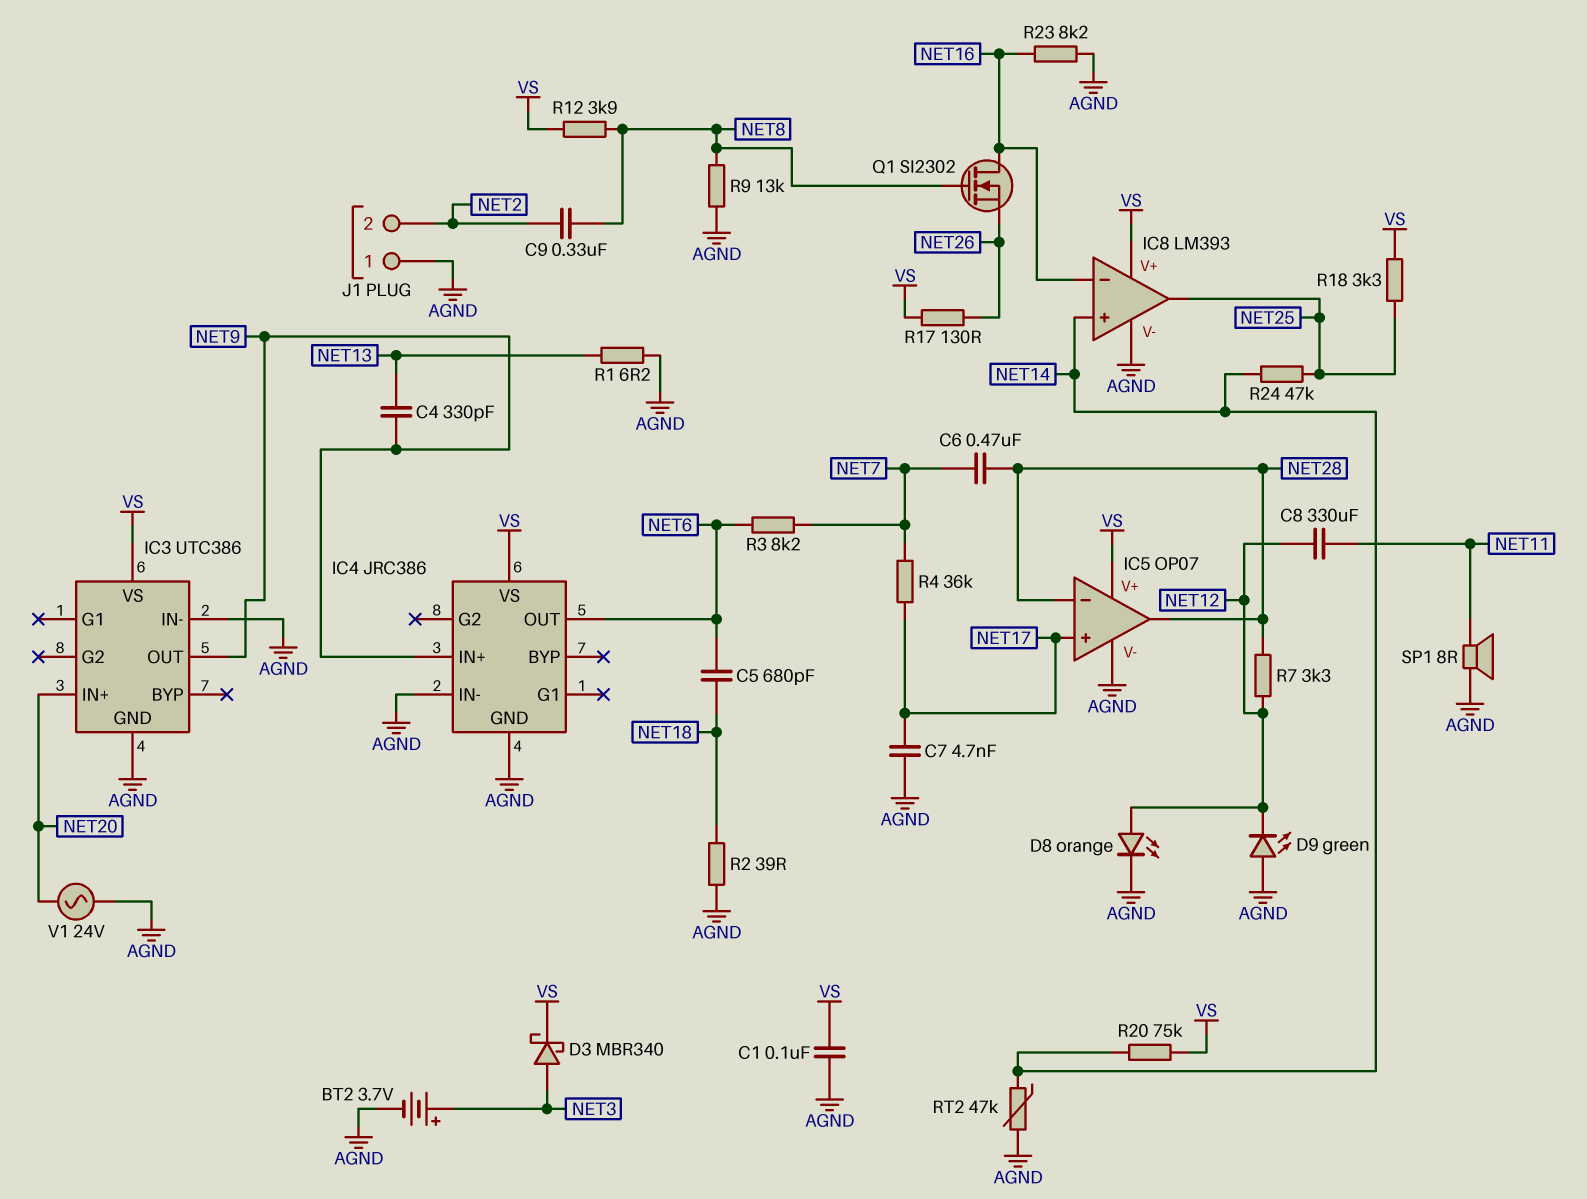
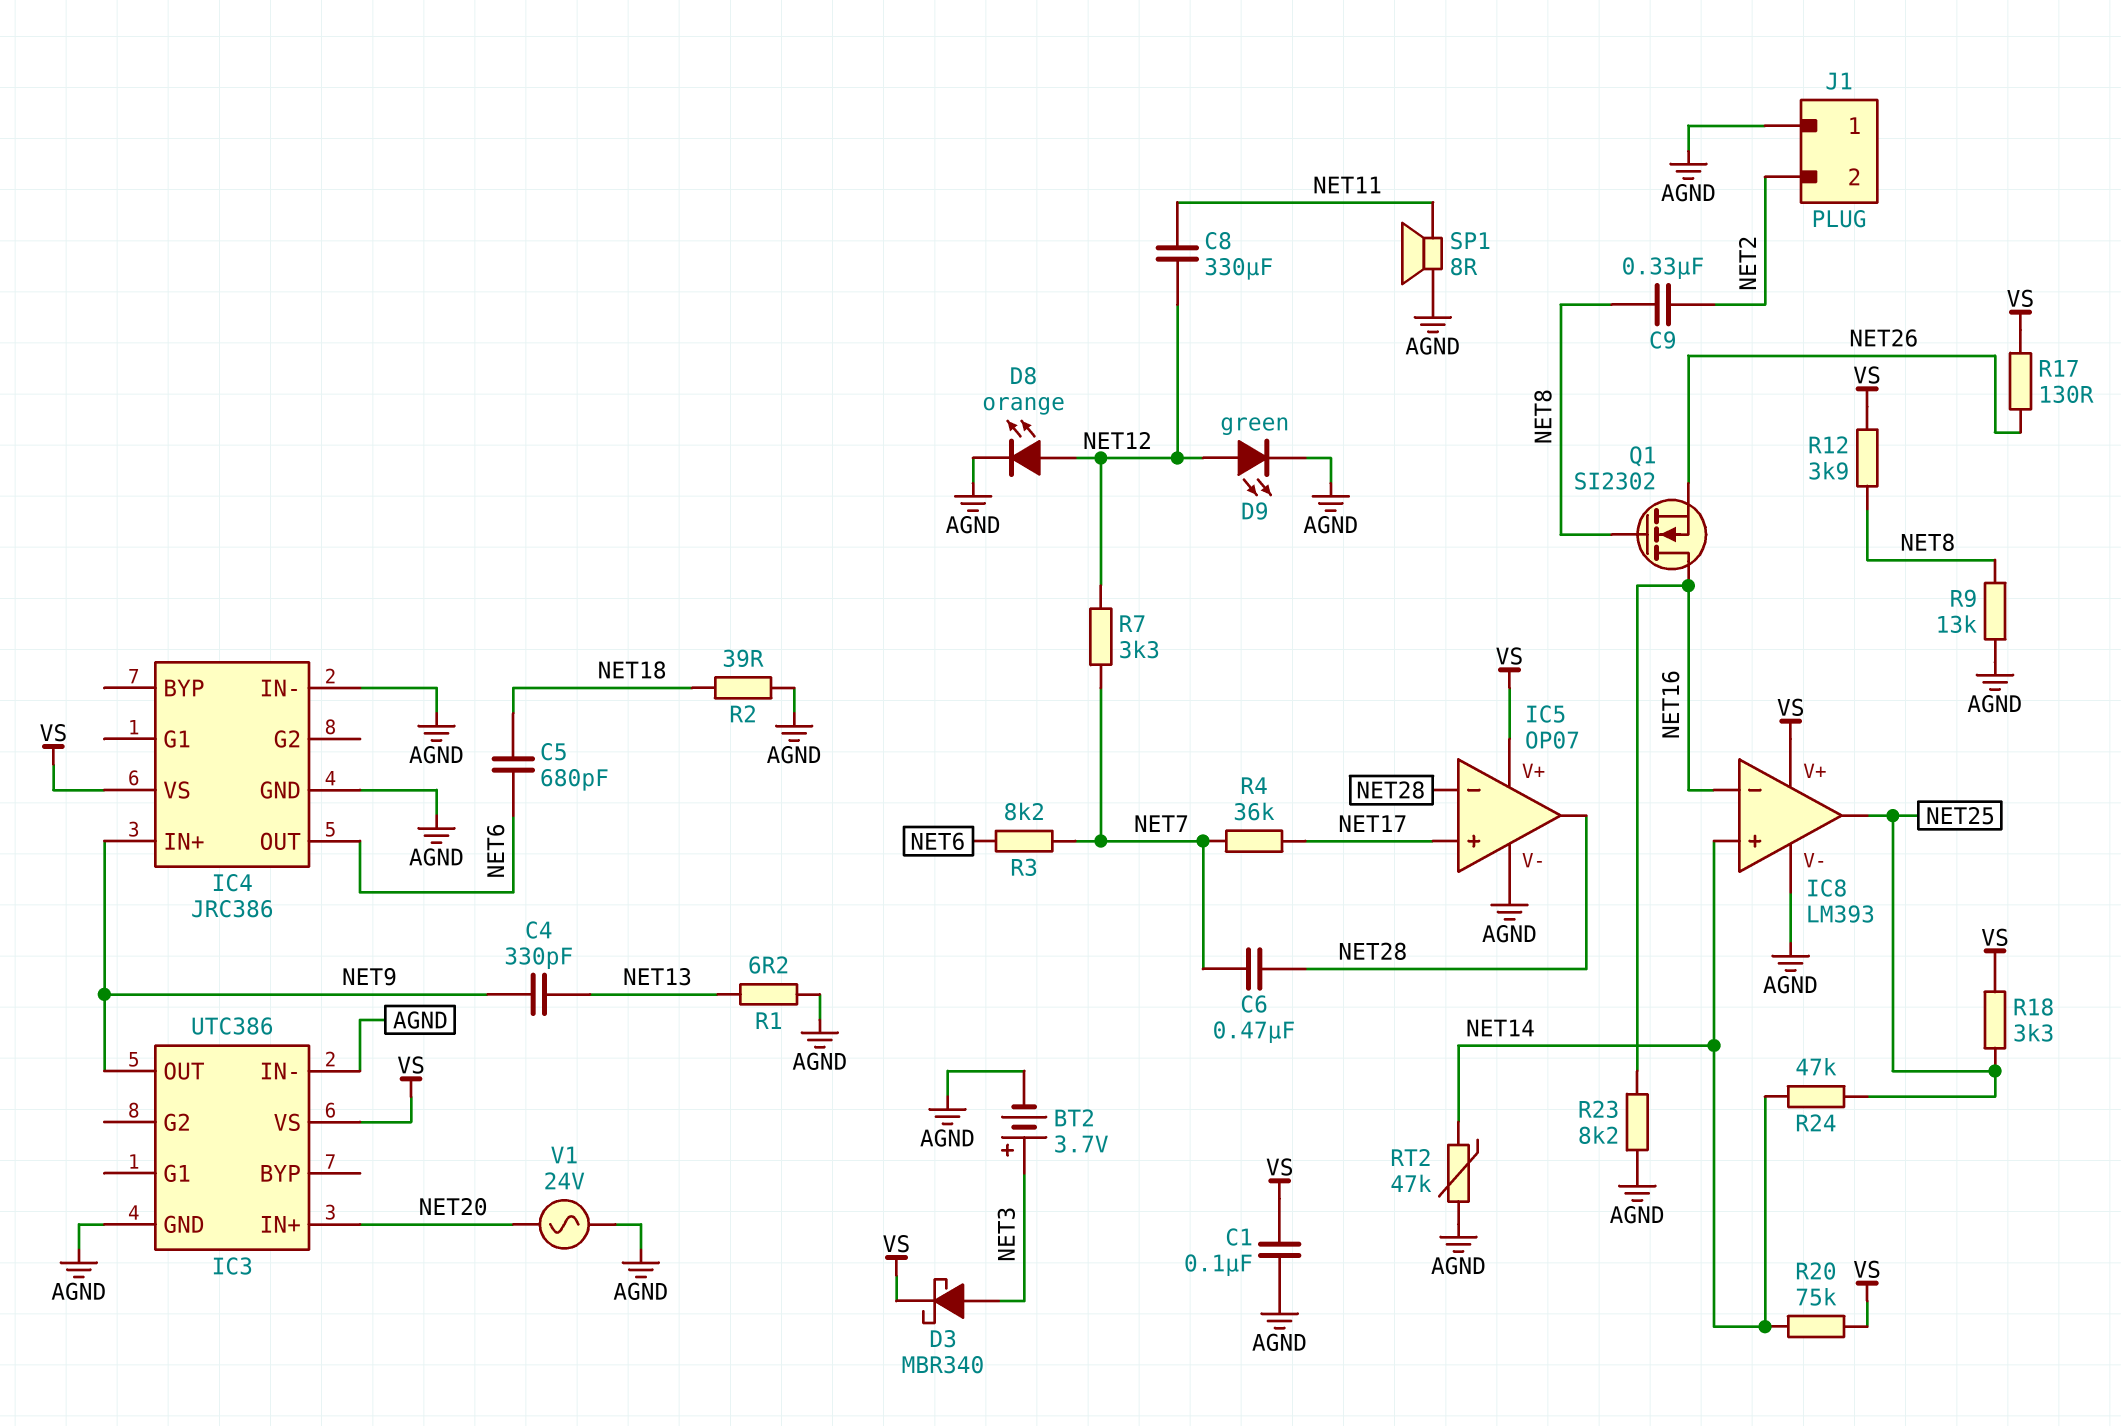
C7: 4.7nF (AGND, NET17) -> none
D9: LED green (A AGND, K NET12) -> LED green (A NET12, K AGND)
R7: 3.3k (NET12, NET28) -> 3.3k (NET7, NET12)

